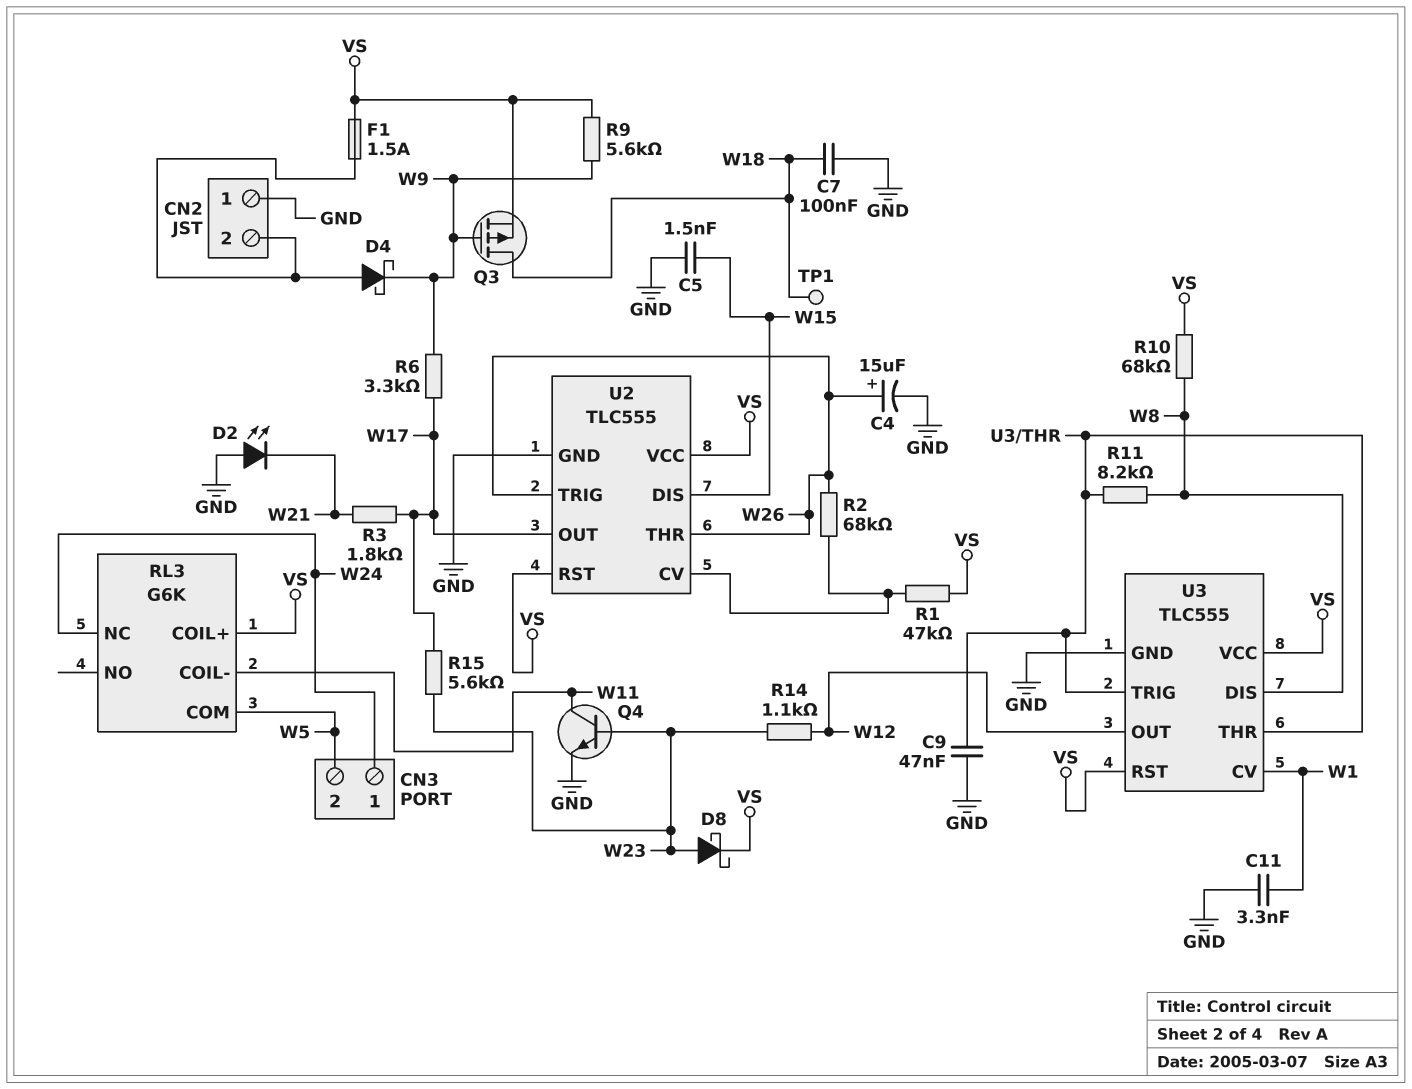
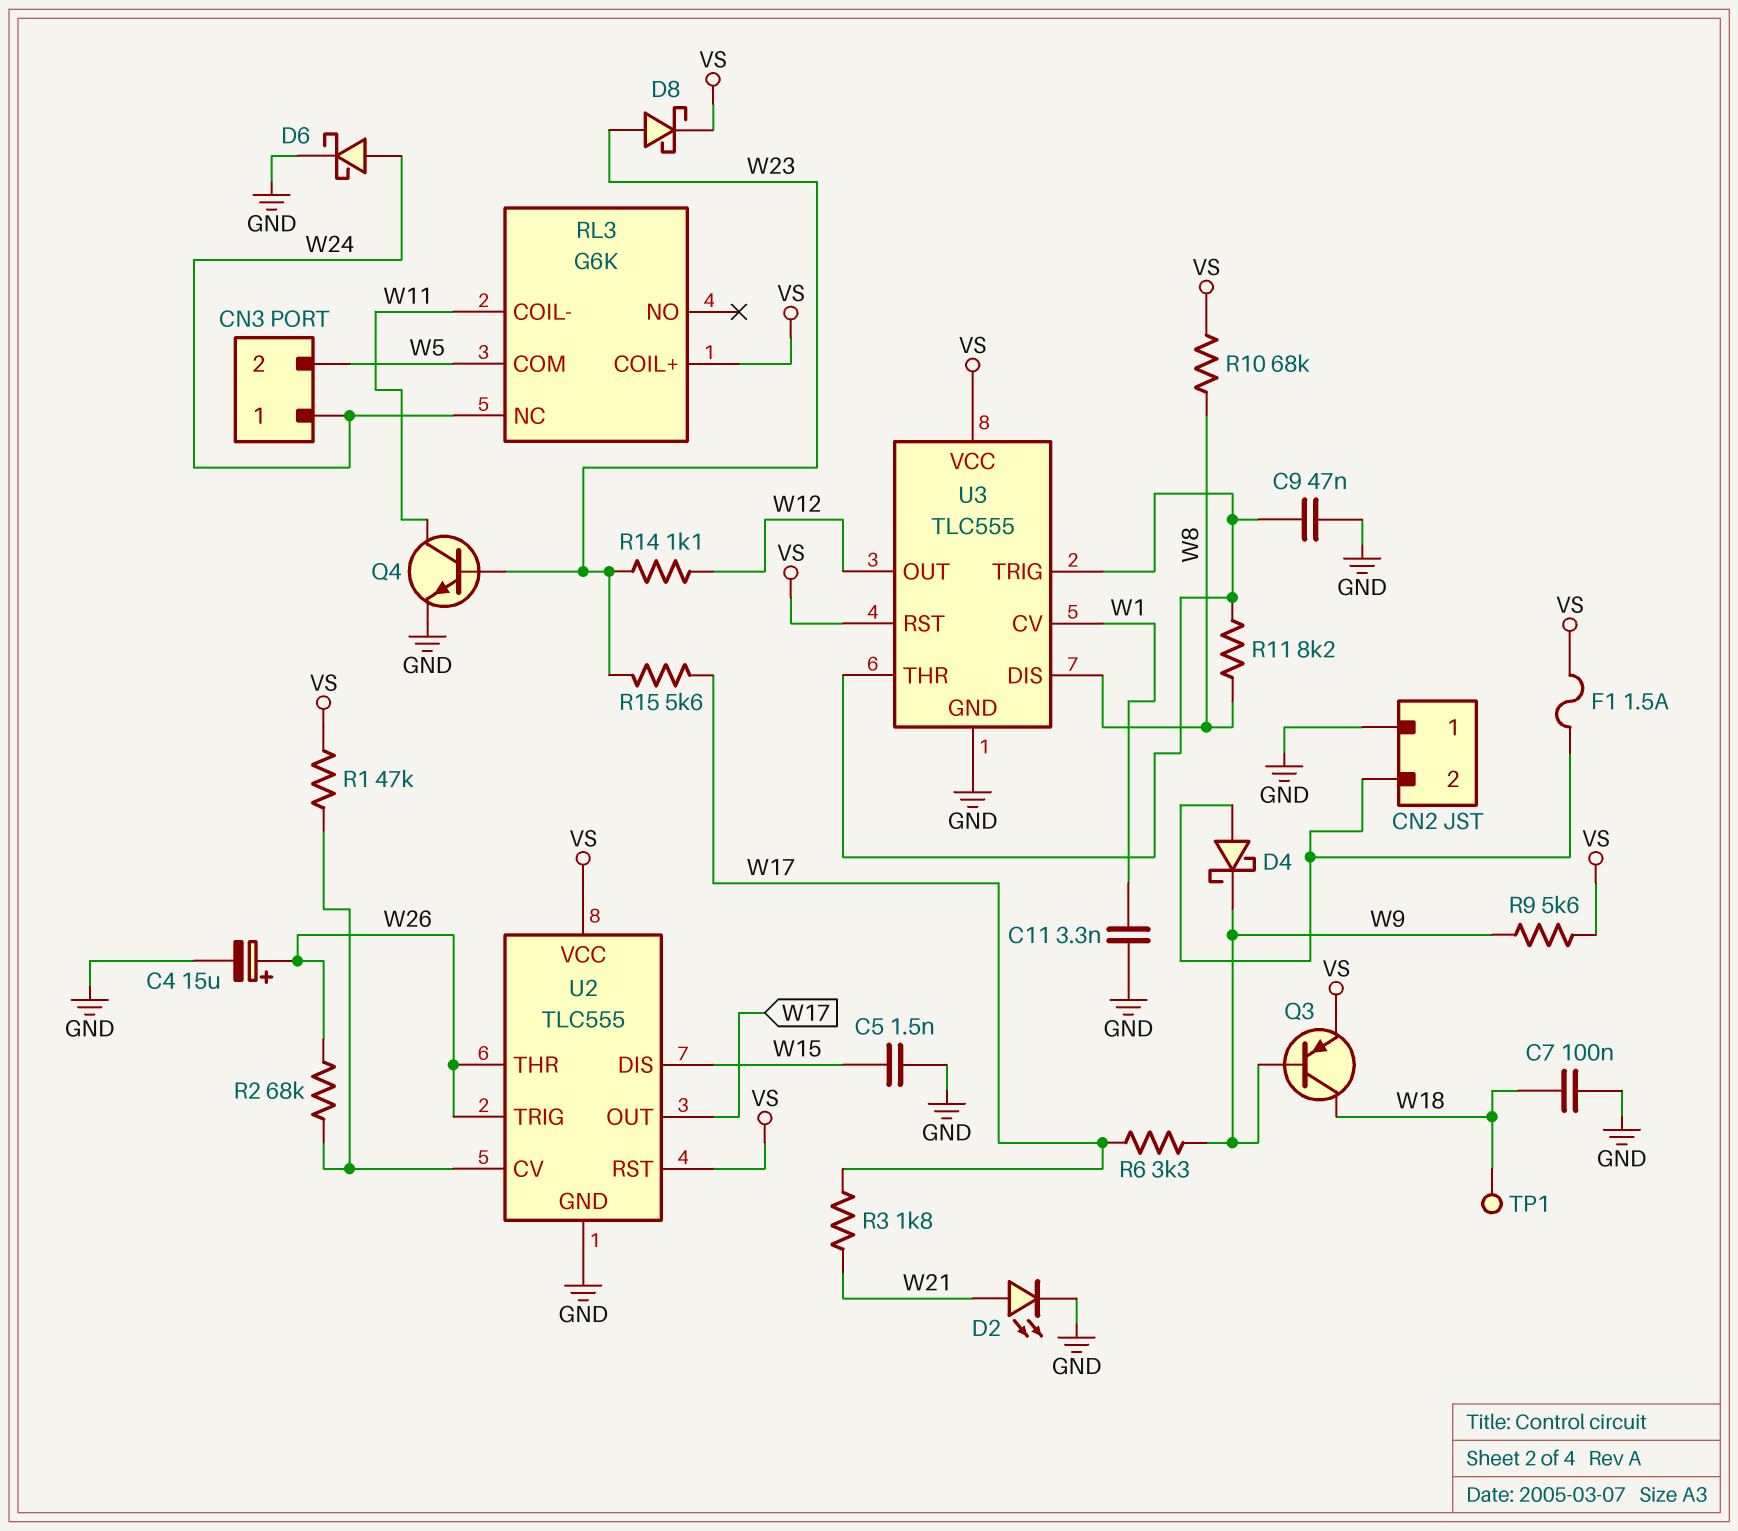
D2: LED (A GND, K W21) -> LED (A W21, K GND)
D6: none -> schottky (A W24, K GND)
Q3: PMOS (G W9, D W18, S VS) -> PNP (B W9, C W18, E VS)

